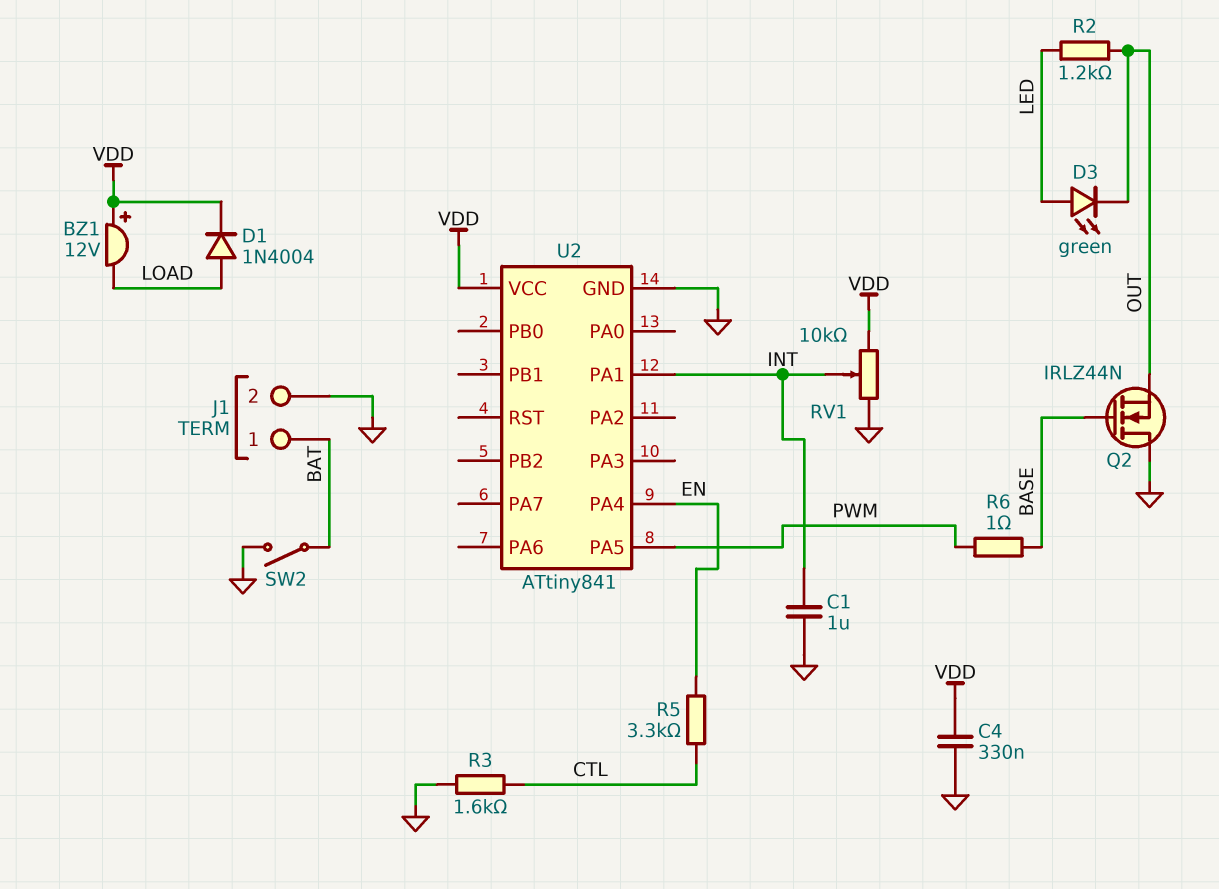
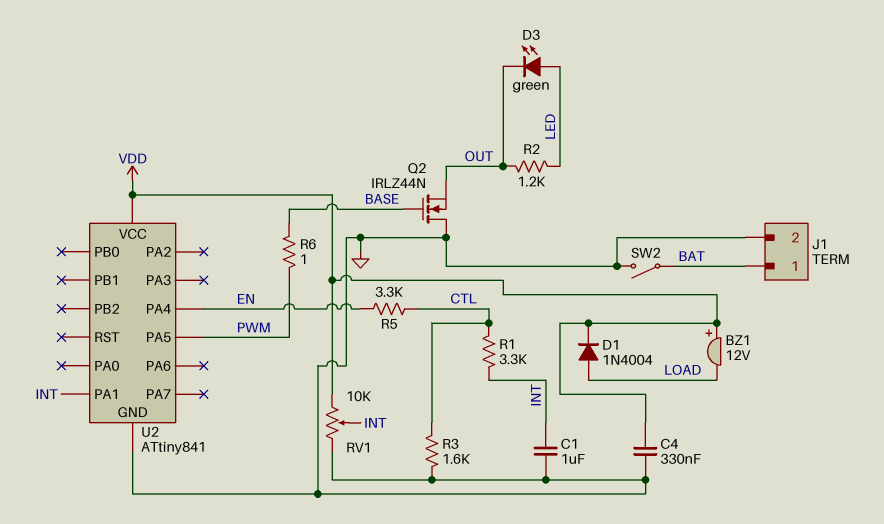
R1: none -> 3.3k (CTL, INT)

